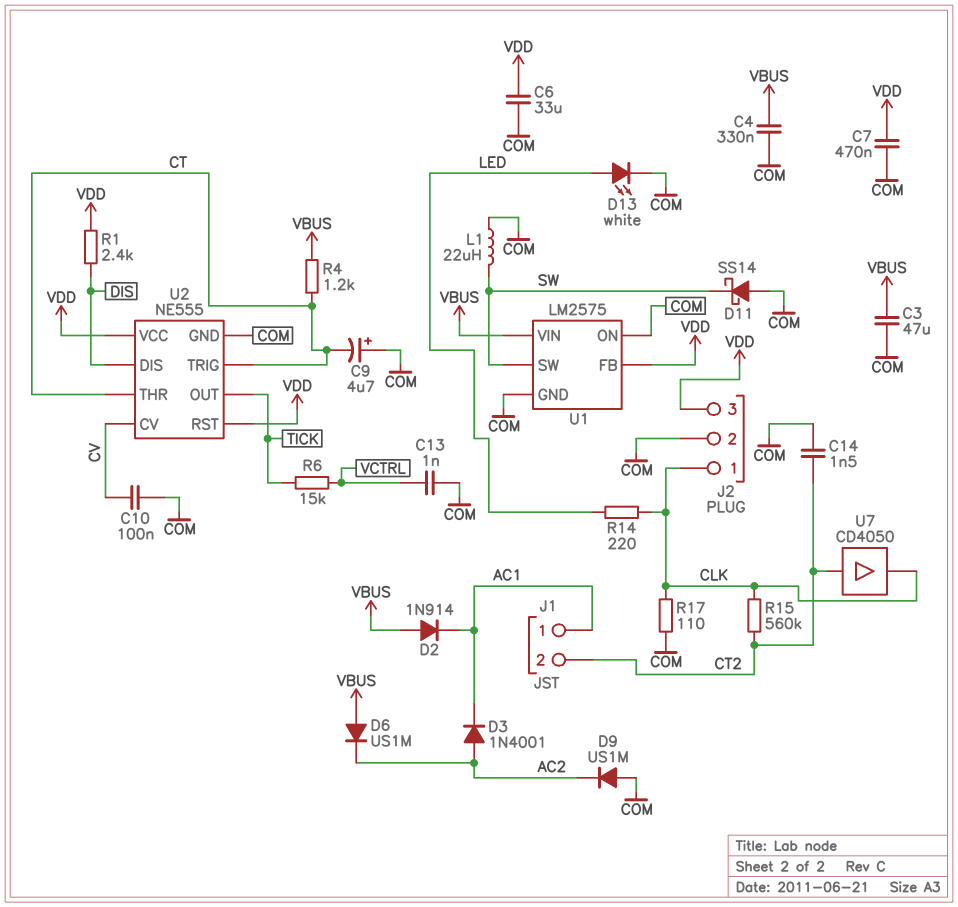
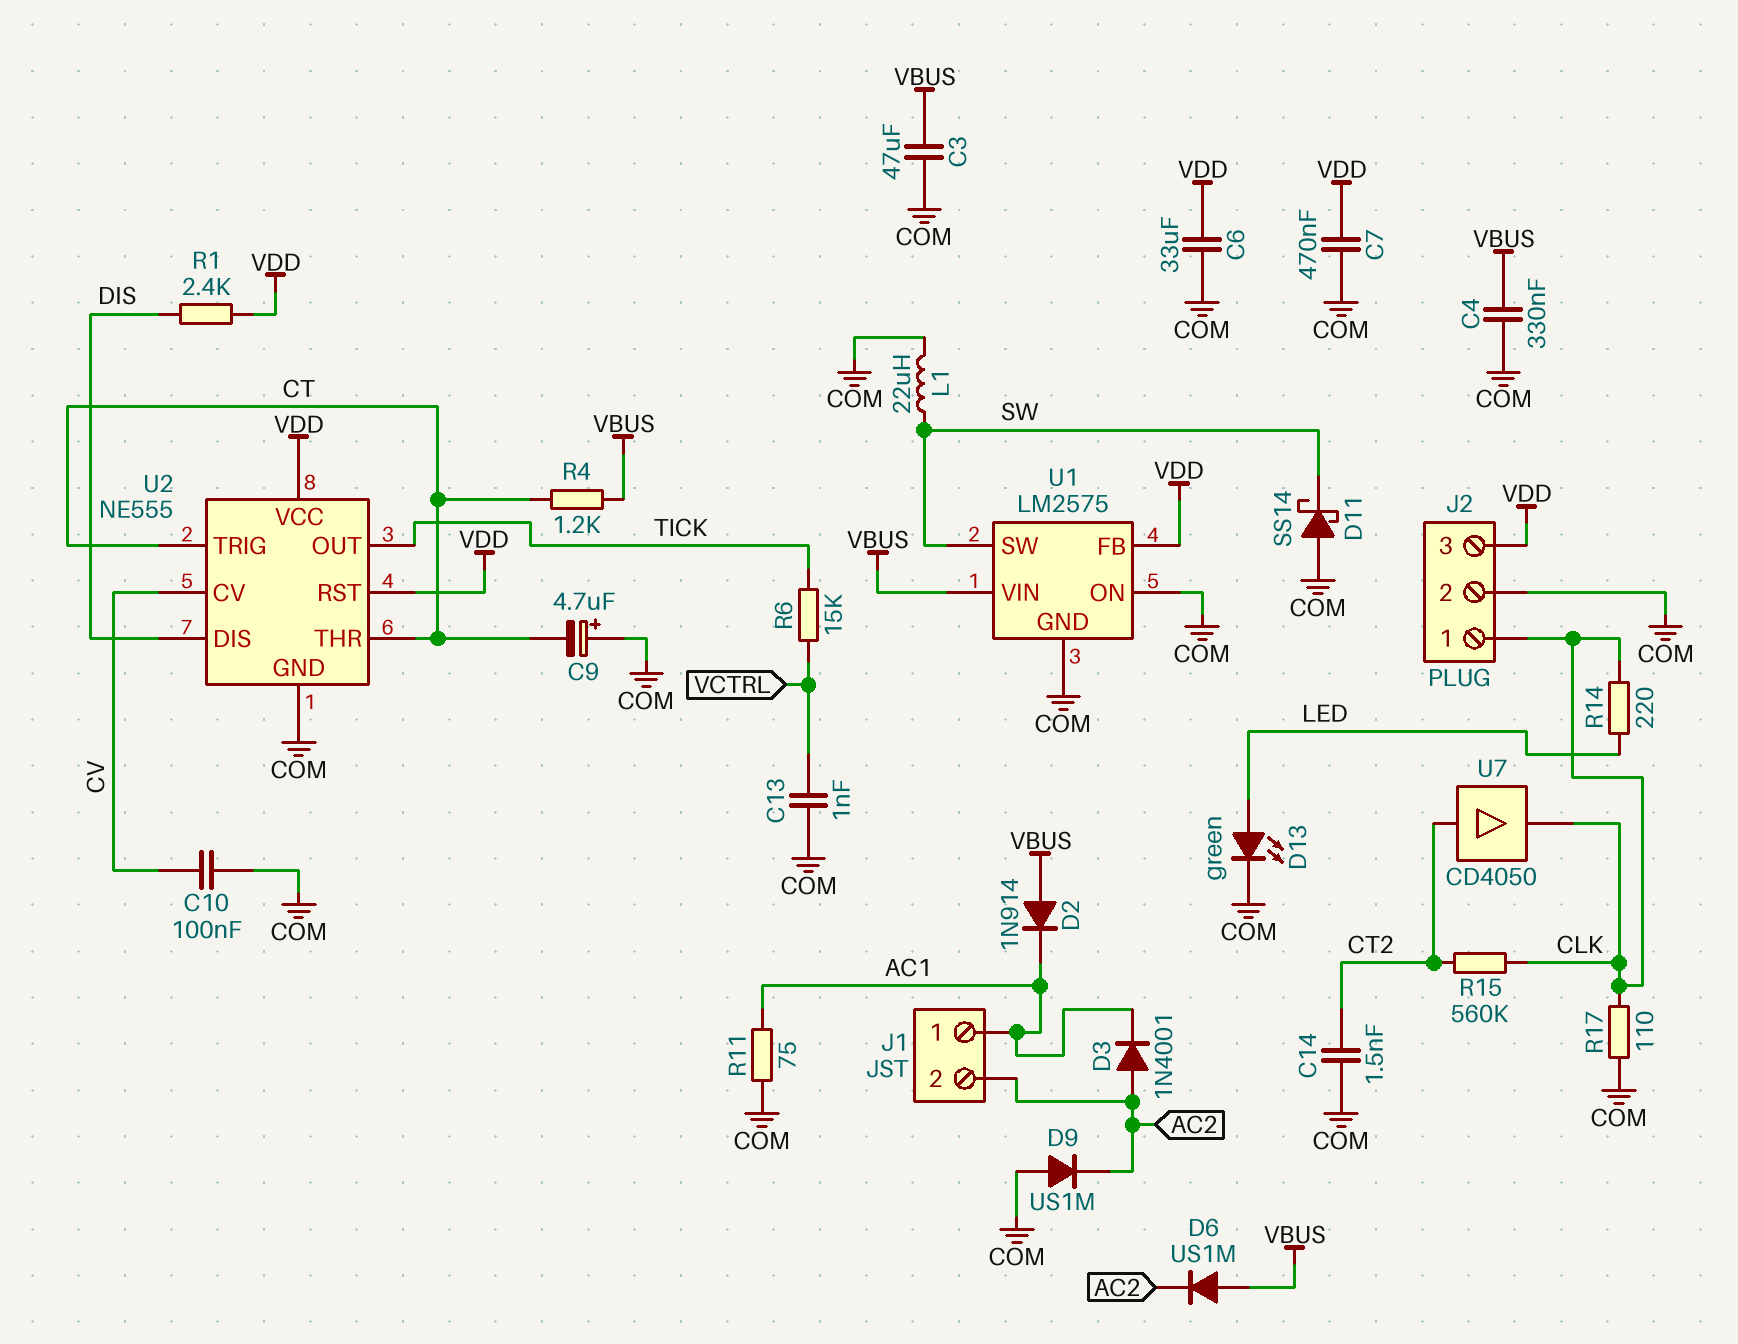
D13: LED white (A LED, K COM) -> LED green (A LED, K COM)
J1 pin 2: CT2 -> AC2
R11: none -> 75 (AC1, COM)

